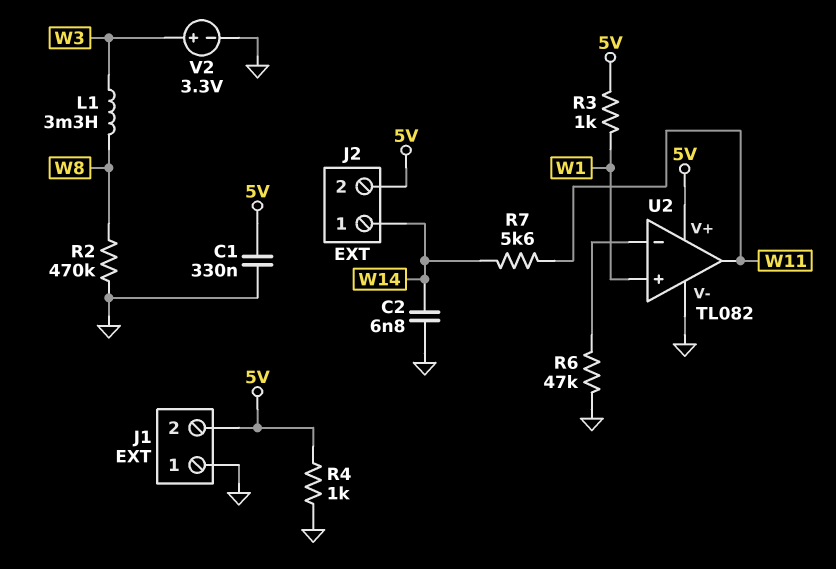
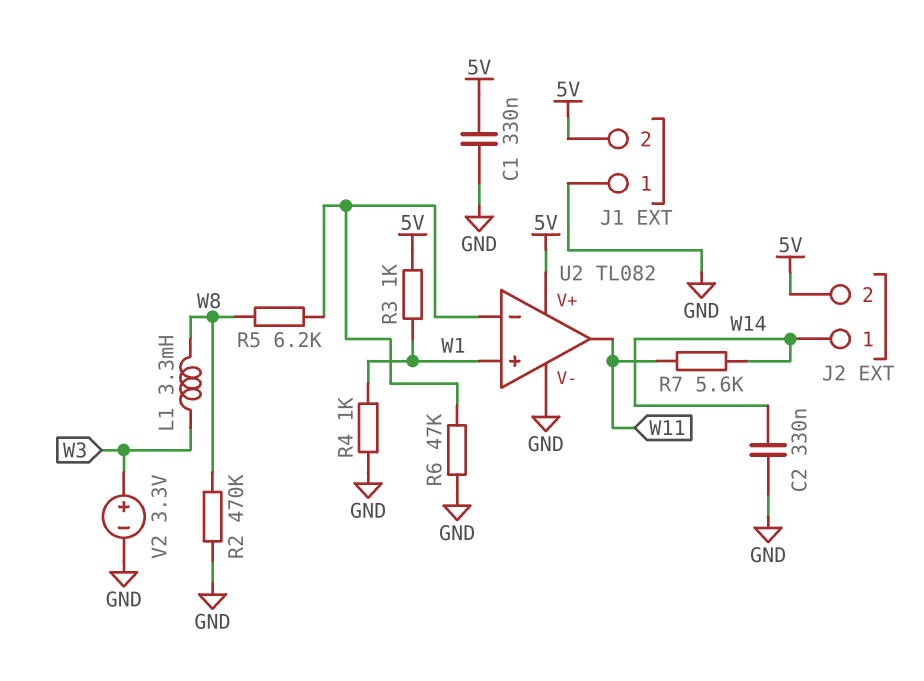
C2: 6.8nF (GND, W14) -> 330nF (GND, W14)
R4: 1k (5V, GND) -> 1k (GND, W1)
R5: none -> 6.2k (U2/in-, W8)

